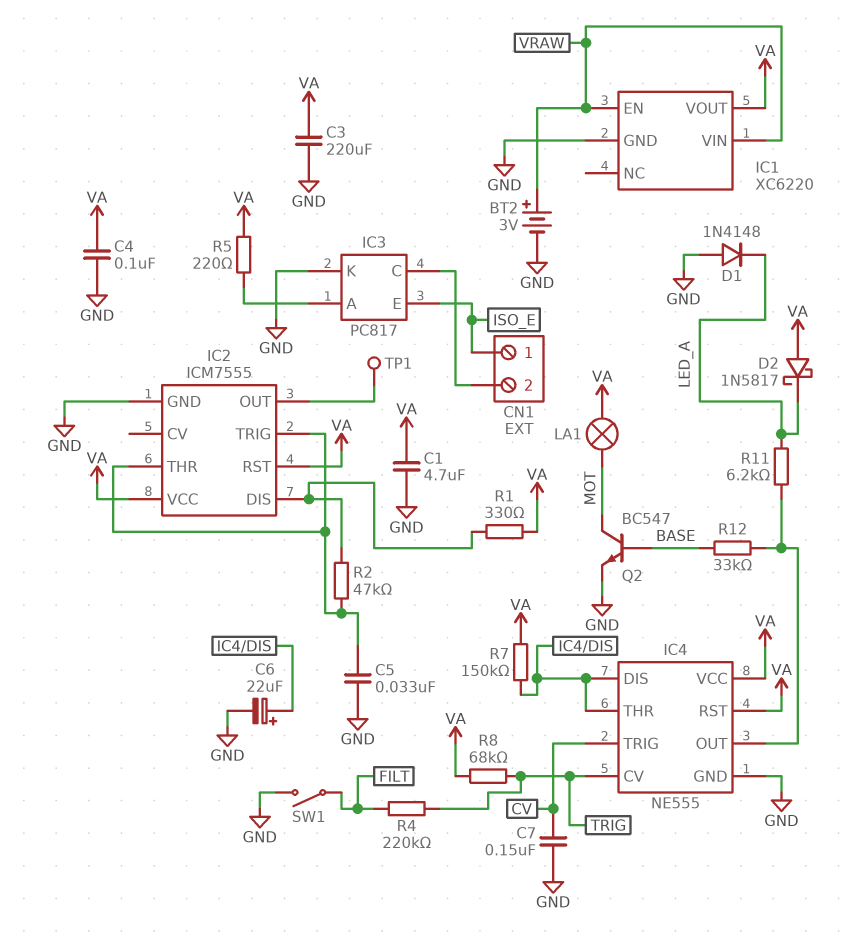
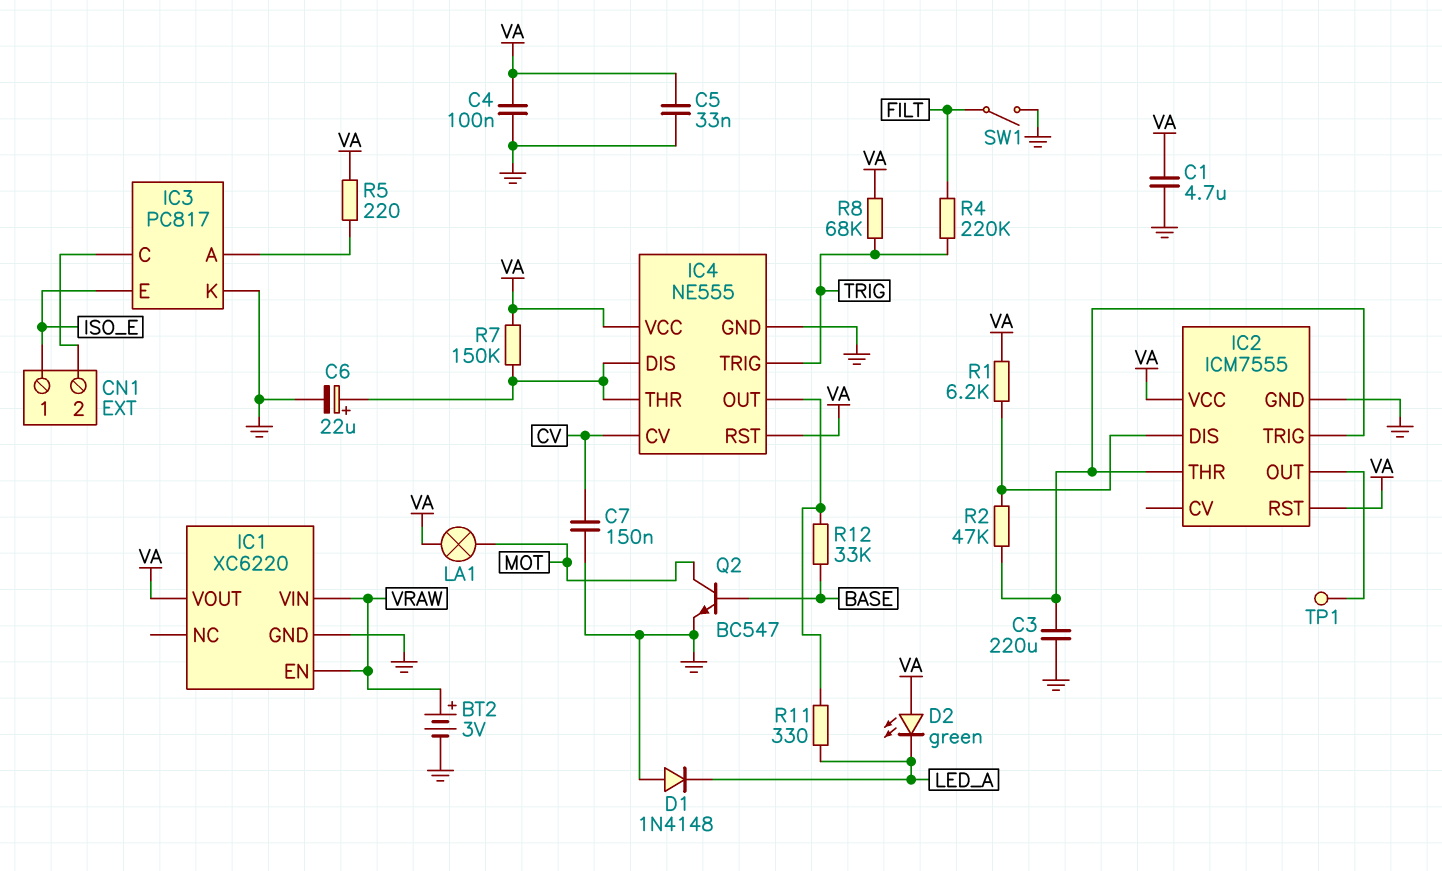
C3: 220uF (GND, VA) -> 220uF (GND, IC2/THR)
C5: 33nF (GND, IC2/THR) -> 33nF (GND, VA)
D2: schottky 1N5817 (A VA, K LED_A) -> LED green (A VA, K LED_A)
IC4 pin CV: TRIG -> CV
IC4 pin TRIG: CV -> TRIG
R1: 330 (IC2/DIS, VA) -> 6.2k (IC2/DIS, VA)
R11: 6.2k (IC4/OUT, LED_A) -> 330 (IC4/OUT, LED_A)

